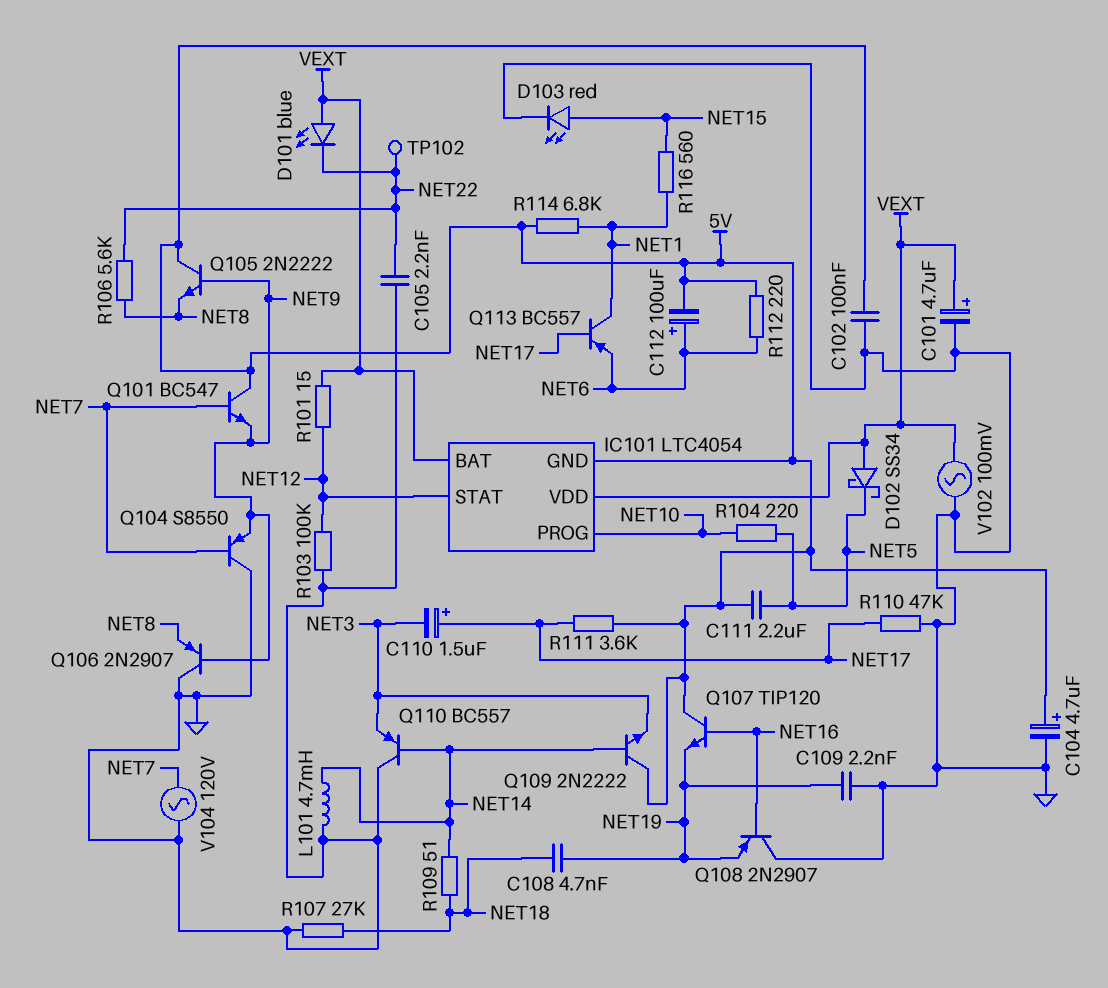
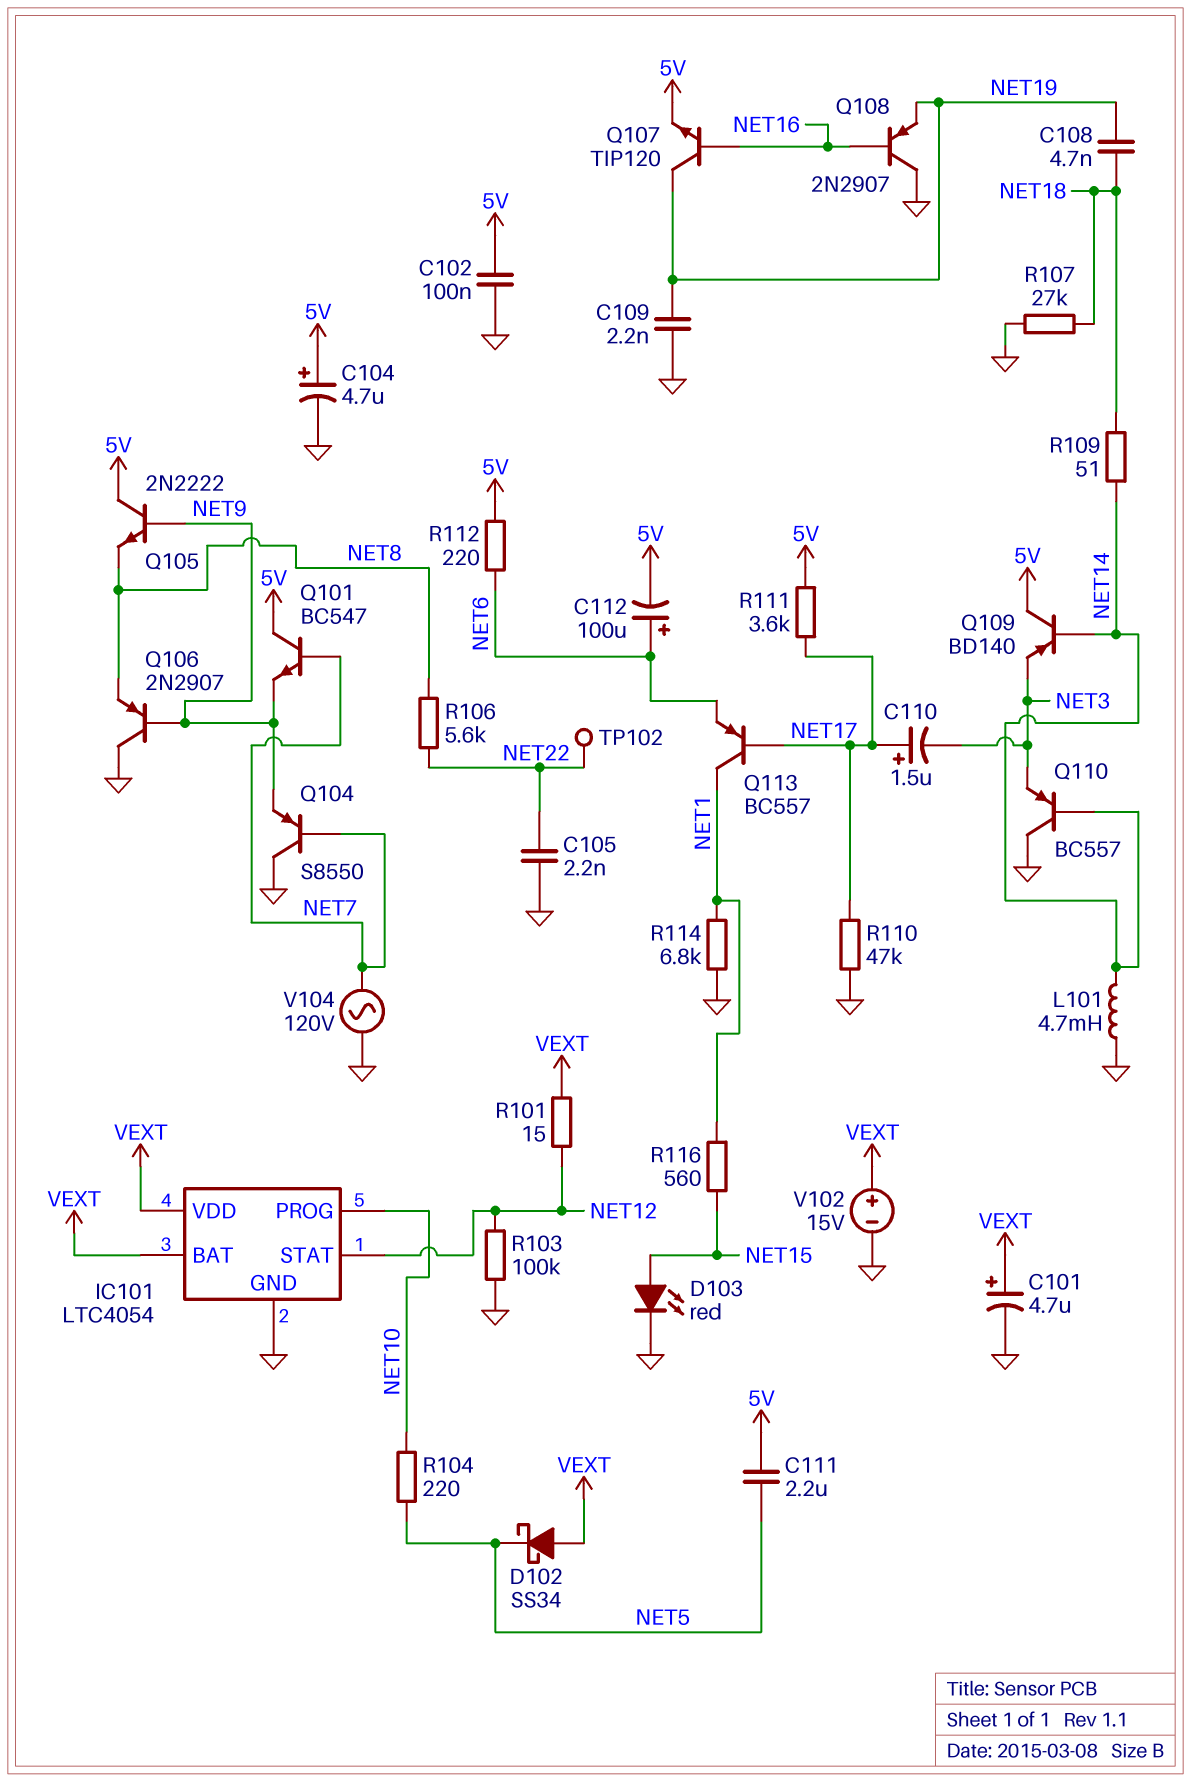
D101: LED blue (A VEXT, K NET22) -> none
IC101 pin GND: 5V -> GND
Q107: NPN TIP120 (B NET16, C 5V, E NET19) -> NPN TIP120 (B NET16, C NET19, E 5V)
Q109: NPN 2N2222 (B NET14, C 5V, E NET3) -> PNP BD140 (B NET14, C 5V, E NET3)
R114: 6.8k (5V, NET1) -> 6.8k (GND, NET1)
V102: AC 100mV (GND, VEXT) -> 15V (plus VEXT, minus GND)

